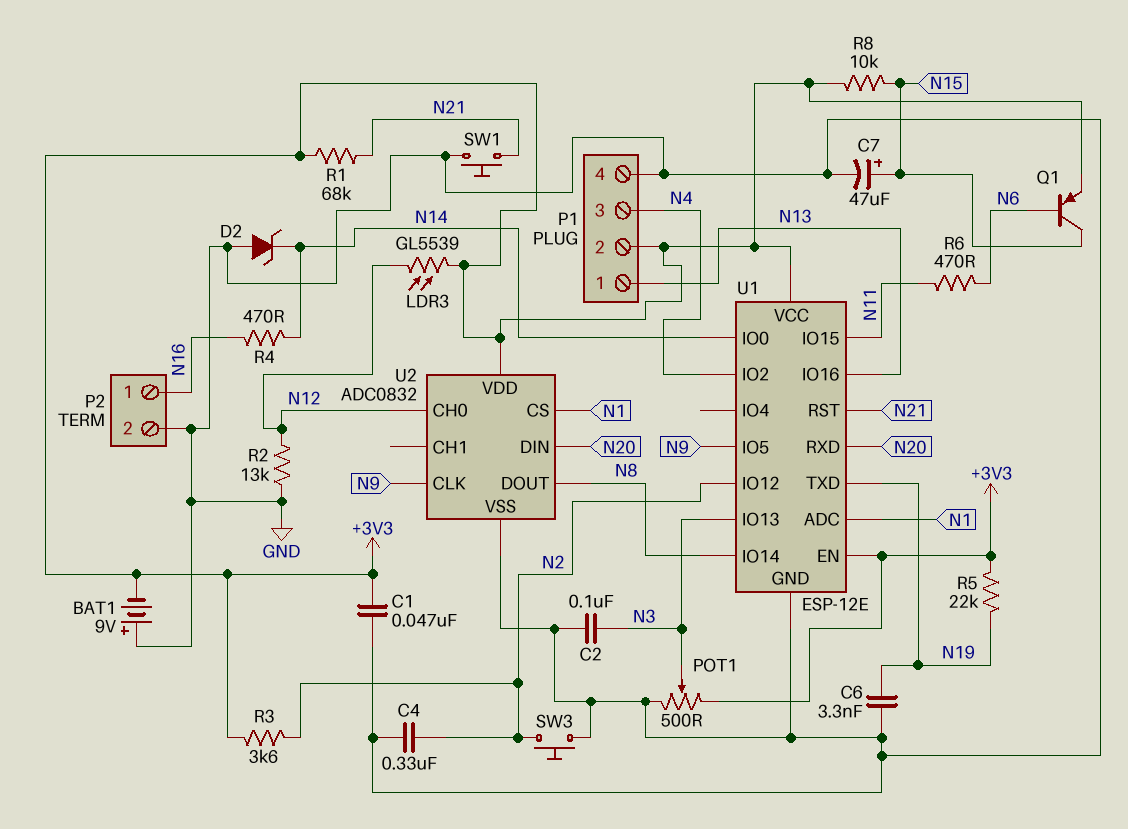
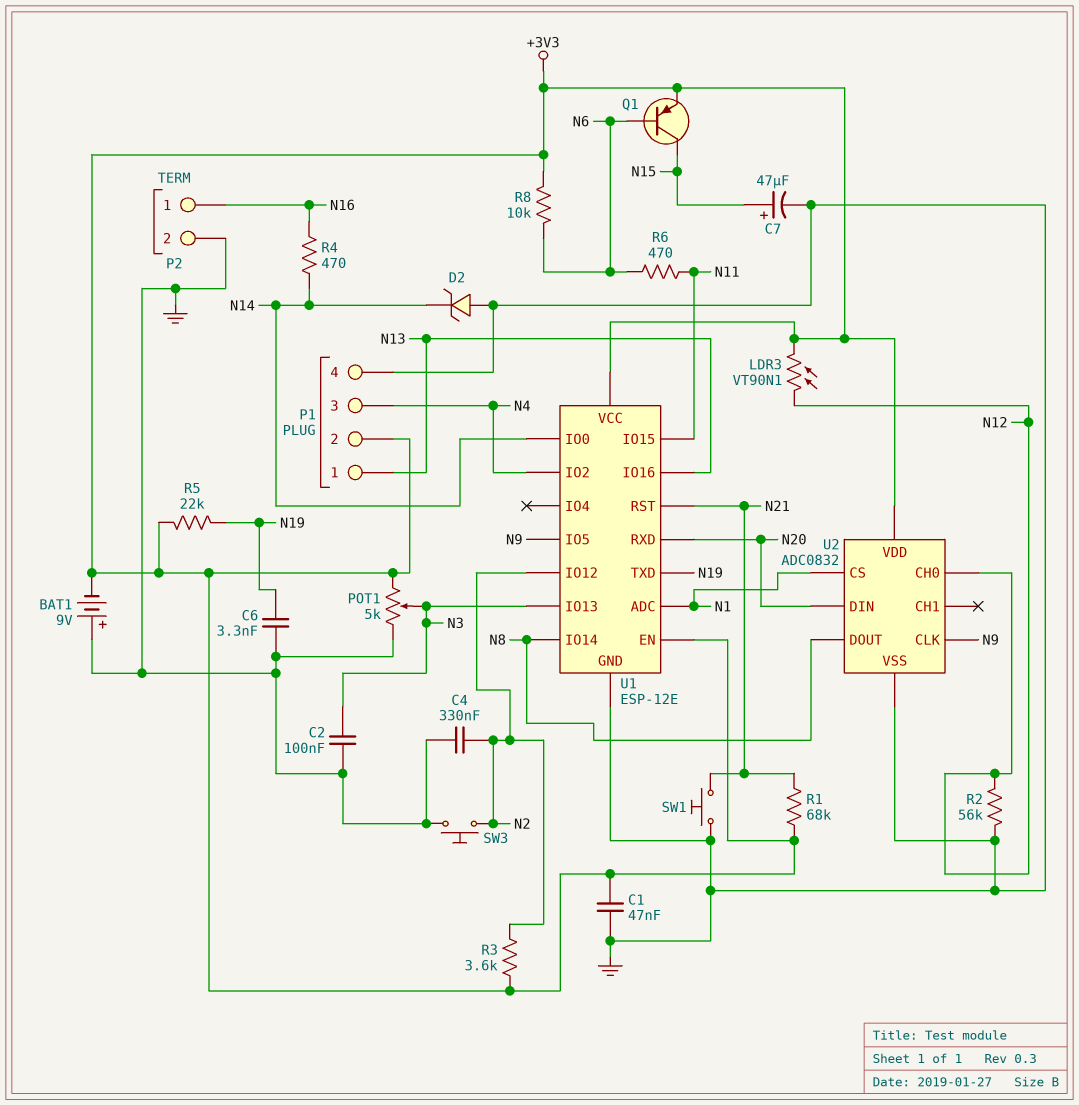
LDR3: GL5539 (+3V3, N12) -> VT90N1 (+3V3, N12)
POT1: 500 (+3V3, GND, wiper N3) -> 5k (+3V3, GND, wiper N3)
R2: 13k (GND, N12) -> 56k (GND, N12)
R8: 10k (+3V3, N15) -> 10k (+3V3, N6)

